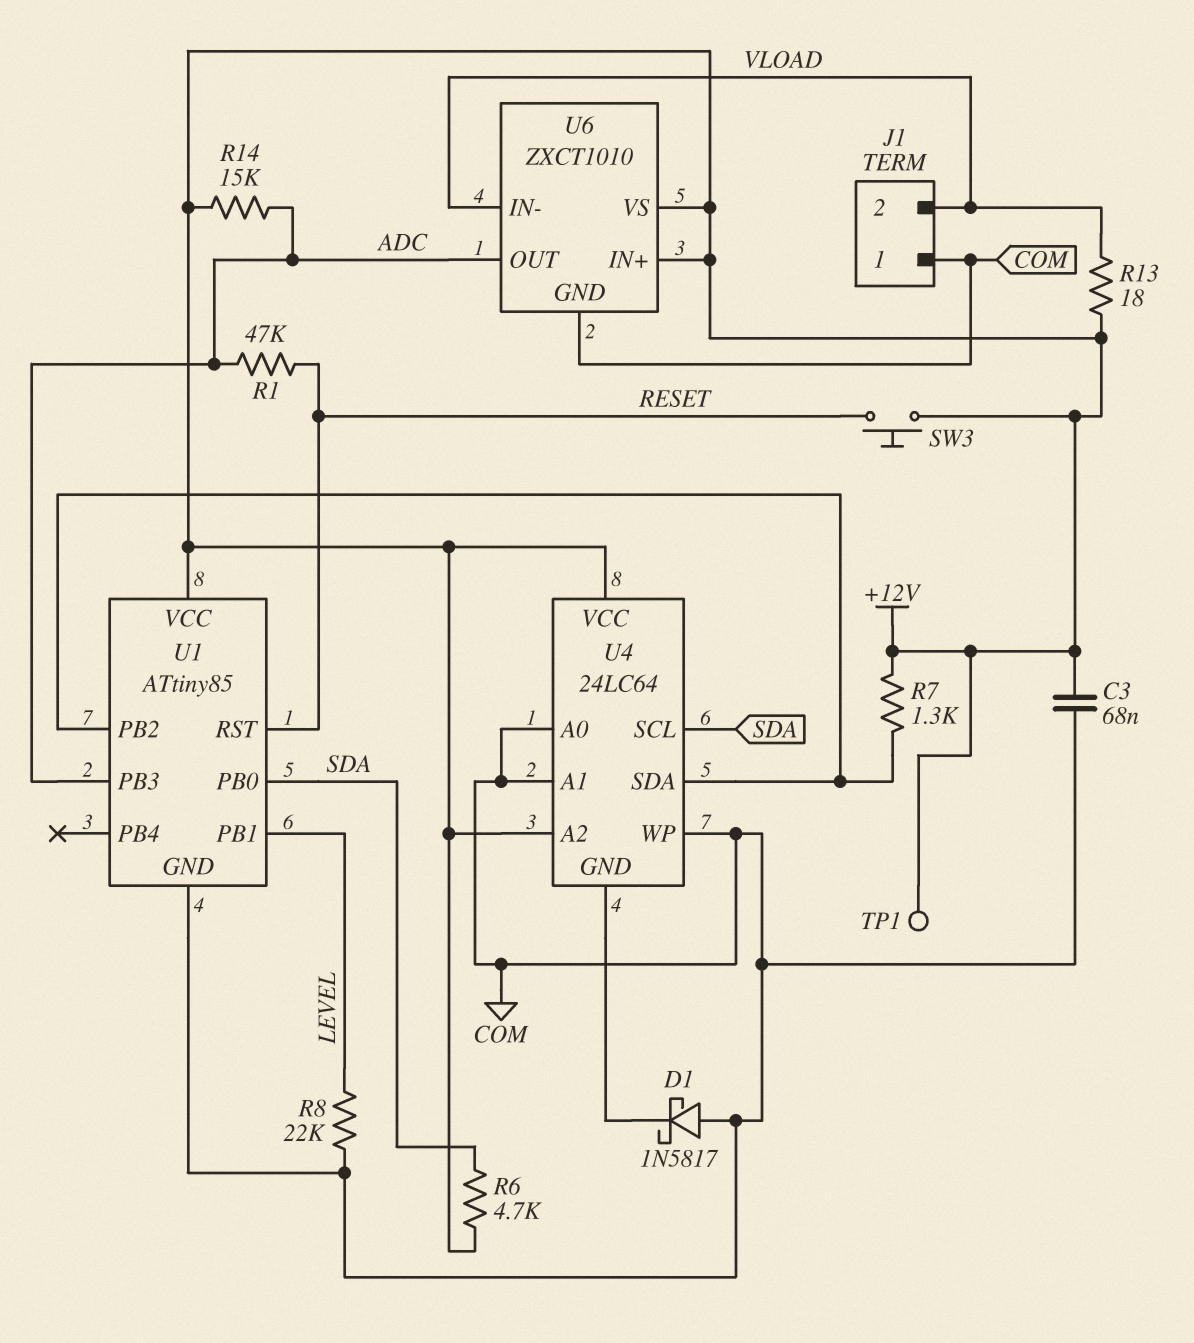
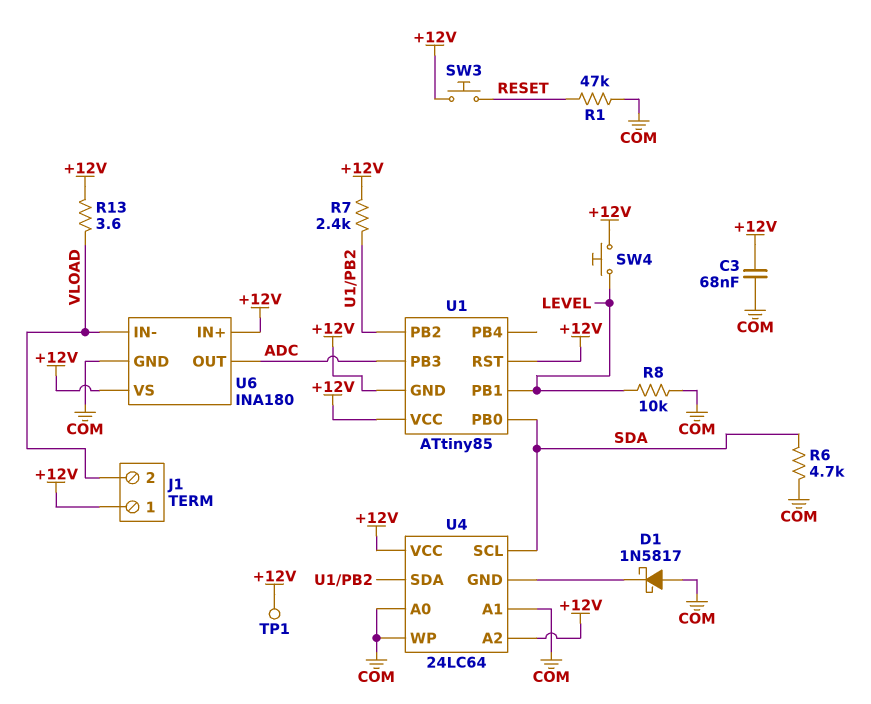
J1 pin 1: COM -> +12V
R1: 47k (ADC, RESET) -> 47k (COM, RESET)
R6: 4.7k (+12V, SDA) -> 4.7k (COM, SDA)
R7: 1.3k (+12V, U1/PB2) -> 2.4k (+12V, U1/PB2)
R8: 22k (COM, LEVEL) -> 10k (COM, LEVEL)
R13: 18 (+12V, VLOAD) -> 3.6 (+12V, VLOAD)
R14: 15k (+12V, ADC) -> none
SW4: none -> button (+12V, LEVEL)
U1 pin GND: COM -> +12V
U1 pin RST: RESET -> +12V
U6: ZXCT1010 -> INA180

